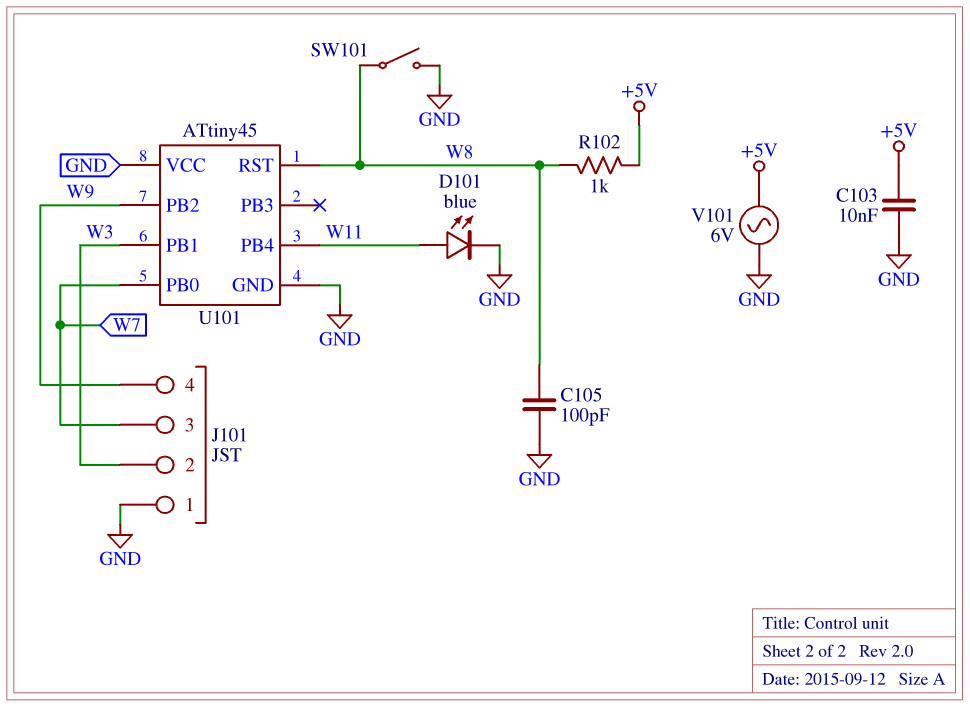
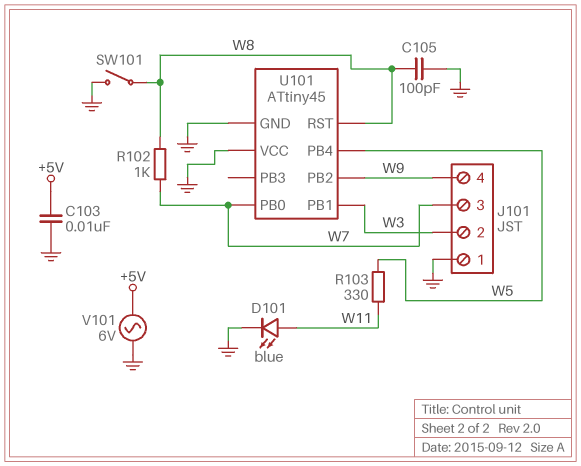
R102: 1k (+5V, W8) -> 1k (W7, W8)
R103: none -> 330 (W5, W11)
U101 pin PB4: W11 -> W5

